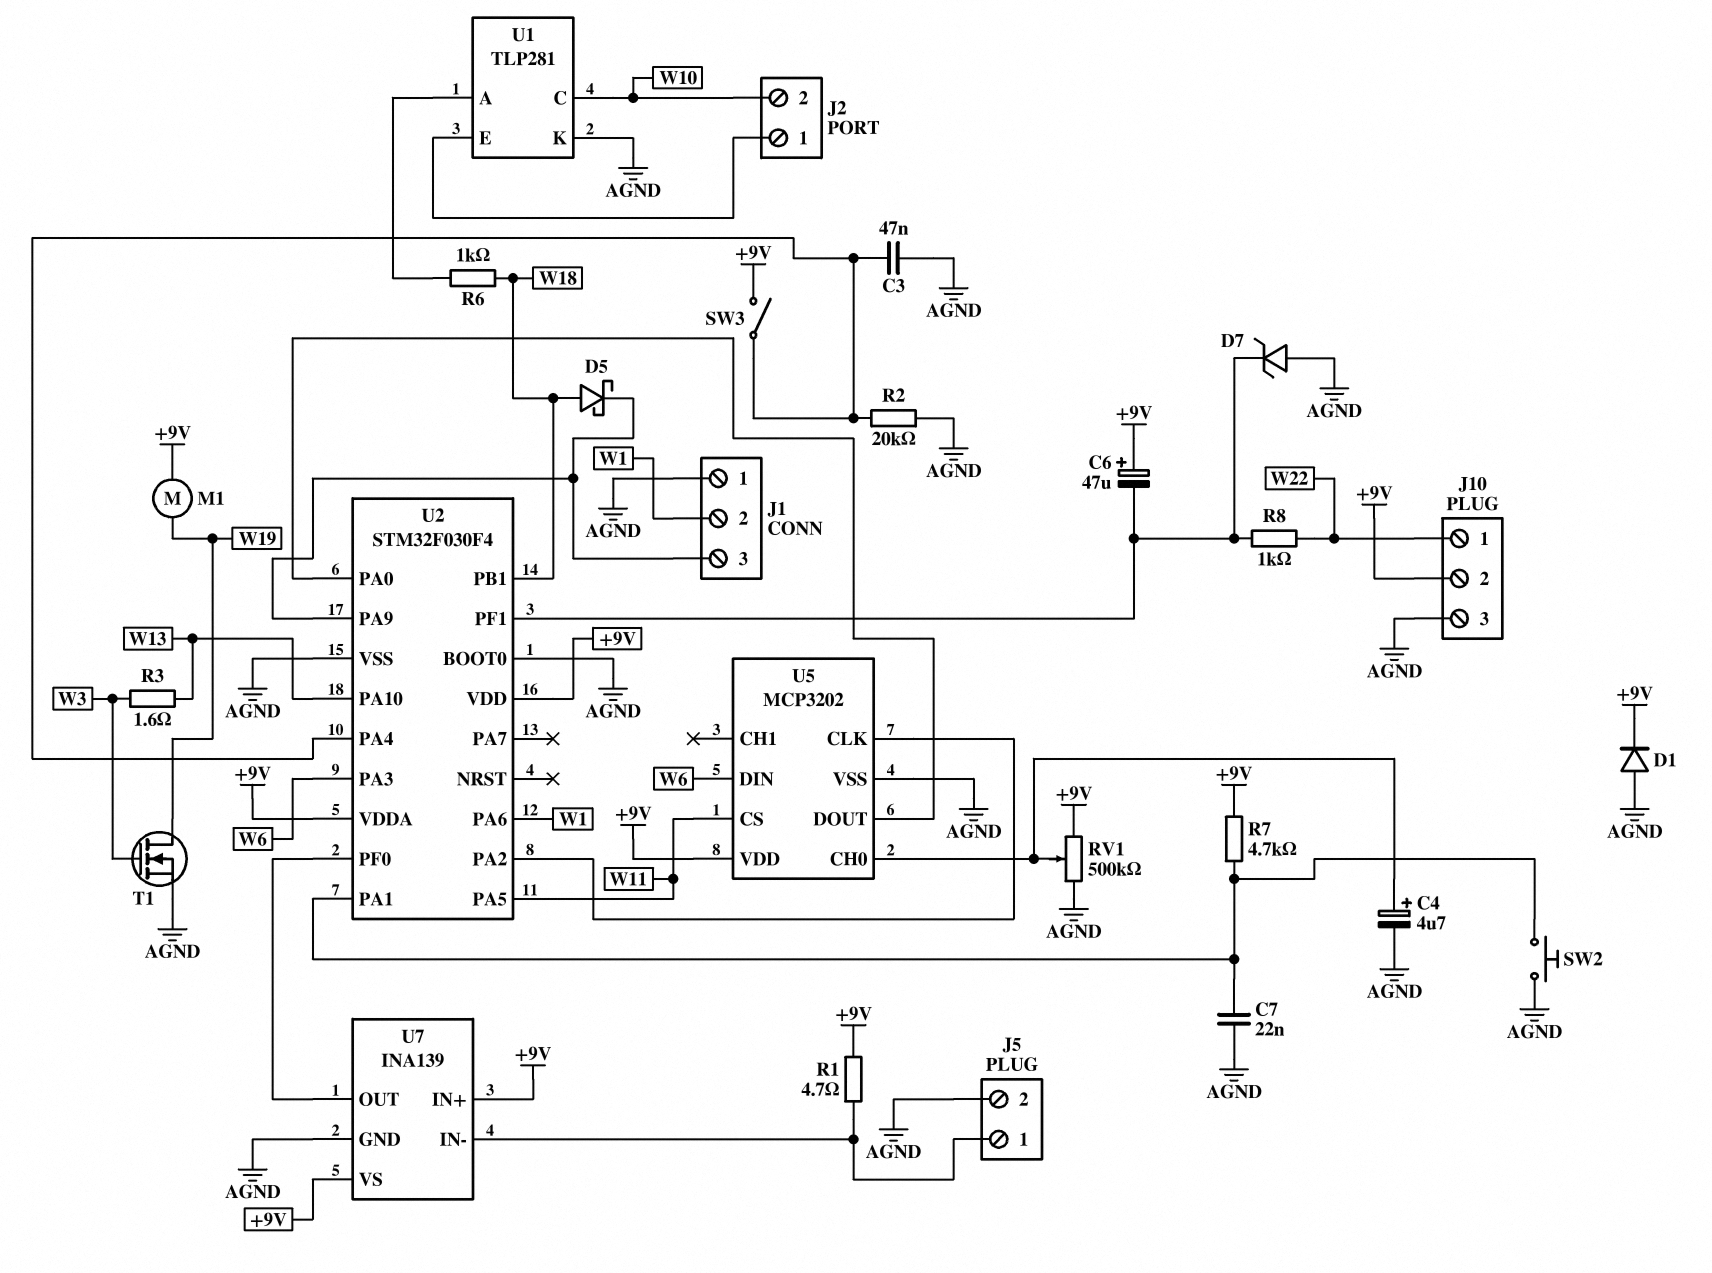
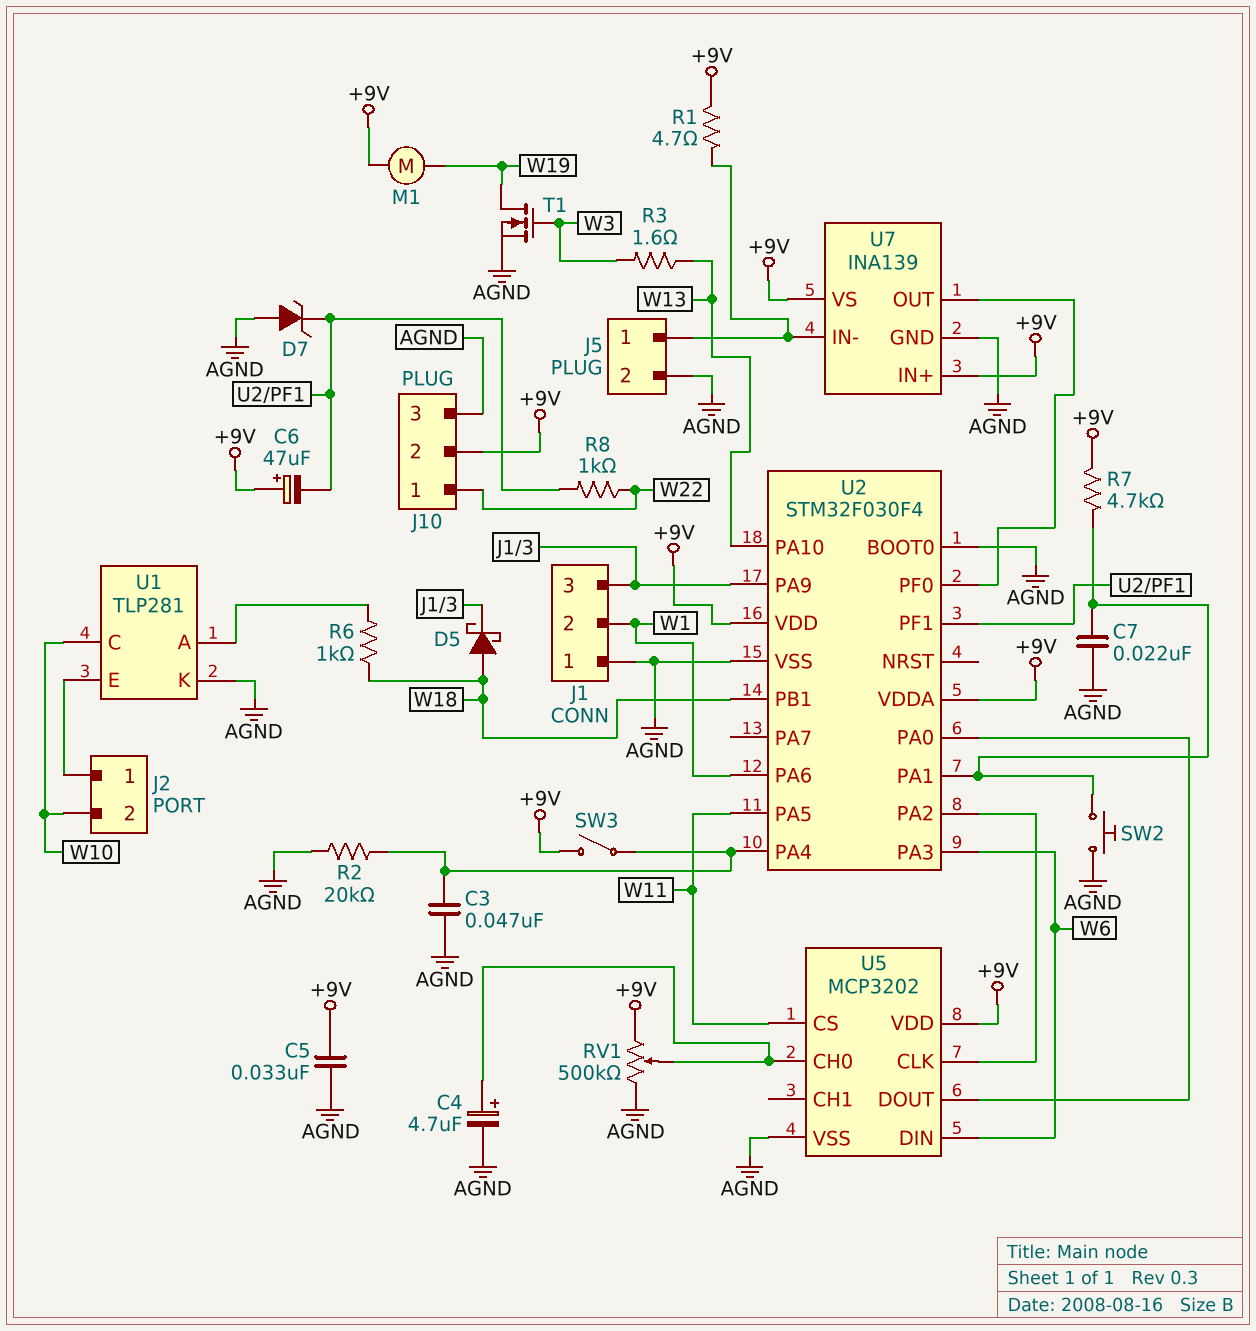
C5: none -> 33nF (+9V, AGND)
D1: diode (A AGND, K +9V) -> none

